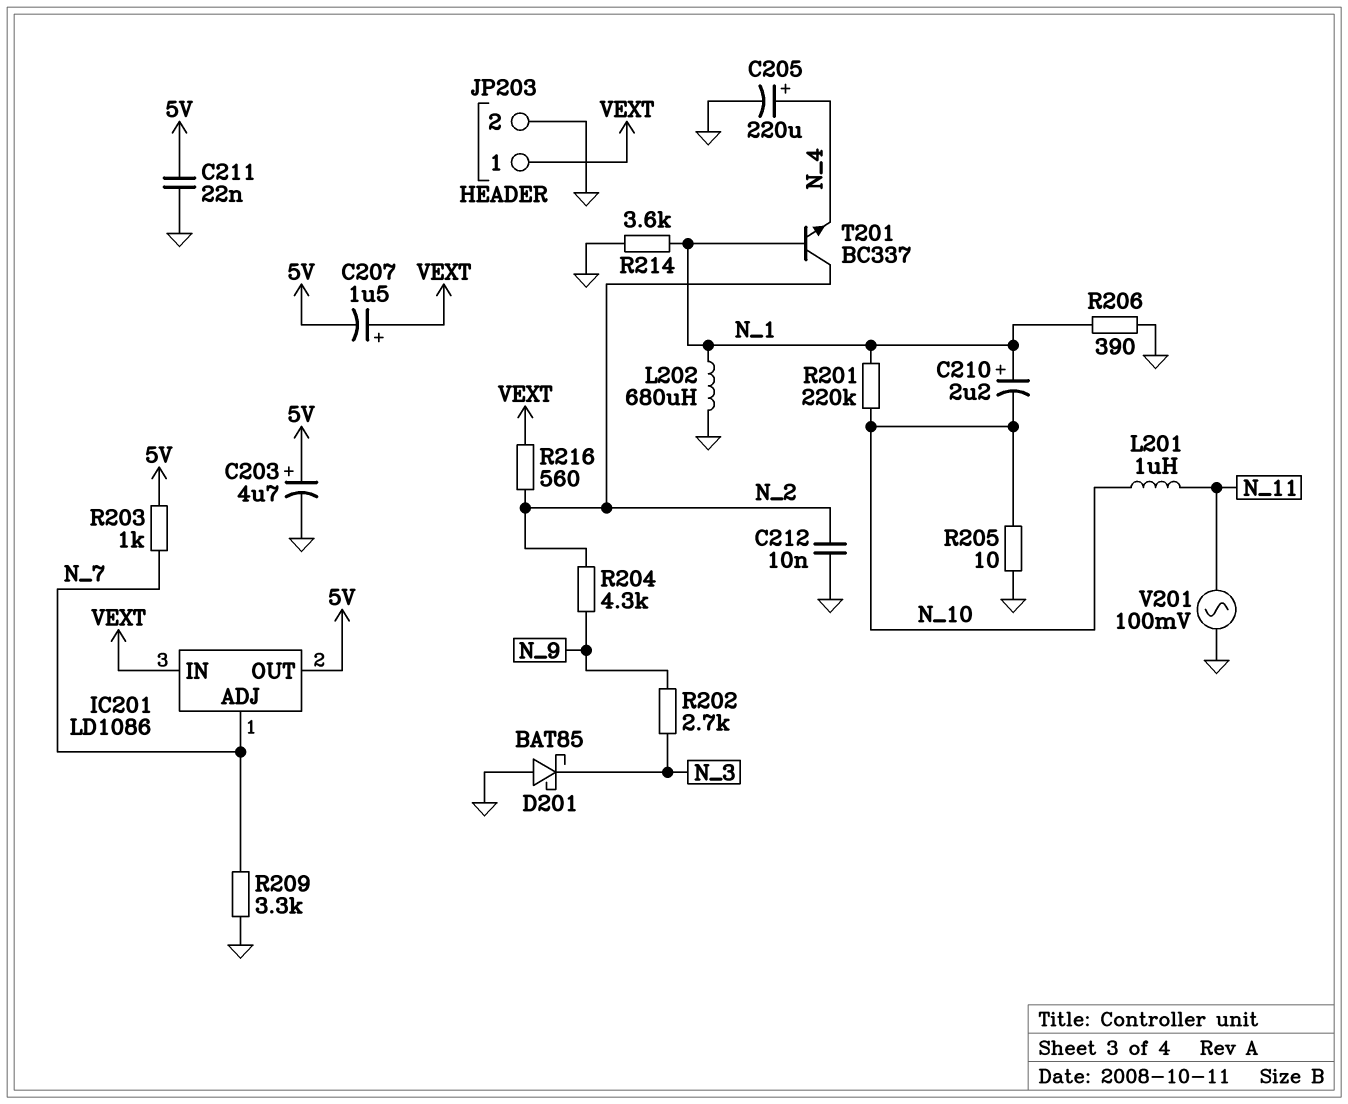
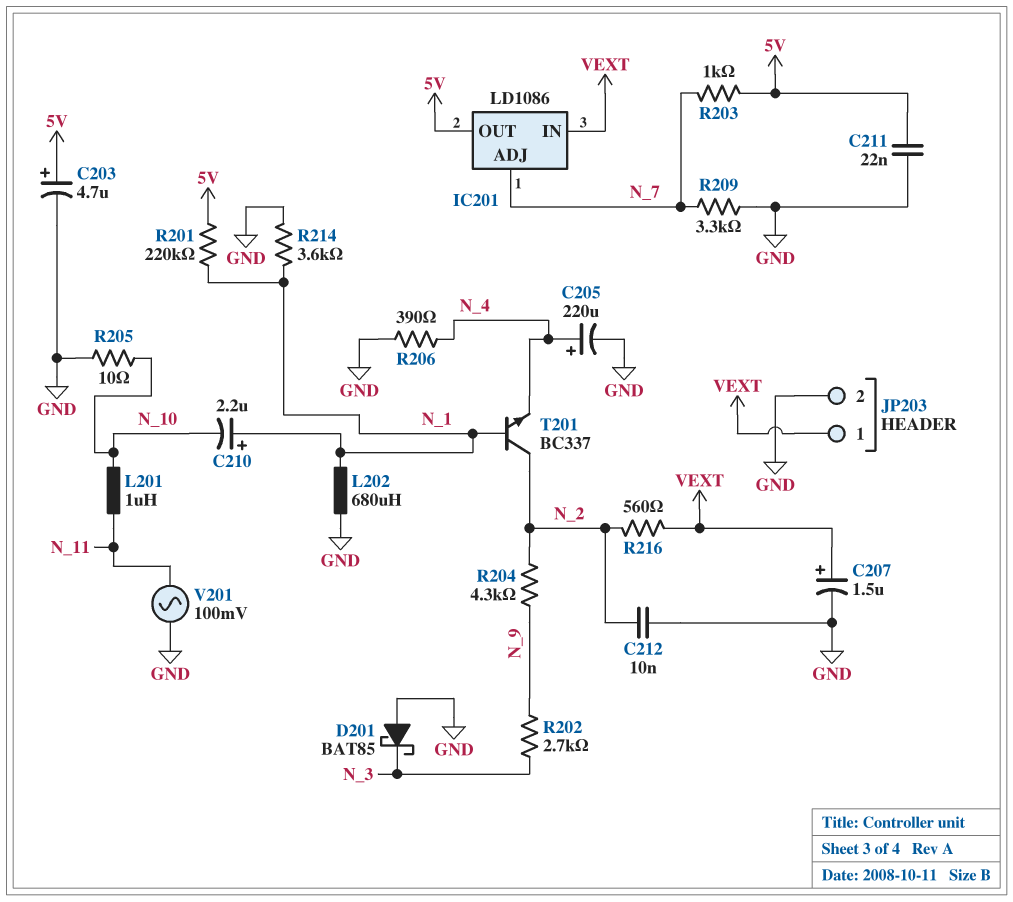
C207: 1.5uF (plus VEXT, minus 5V) -> 1.5uF (plus VEXT, minus GND)
R201: 220k (N_1, N_10) -> 220k (5V, N_1)
R206: 390 (GND, N_1) -> 390 (GND, N_4)

